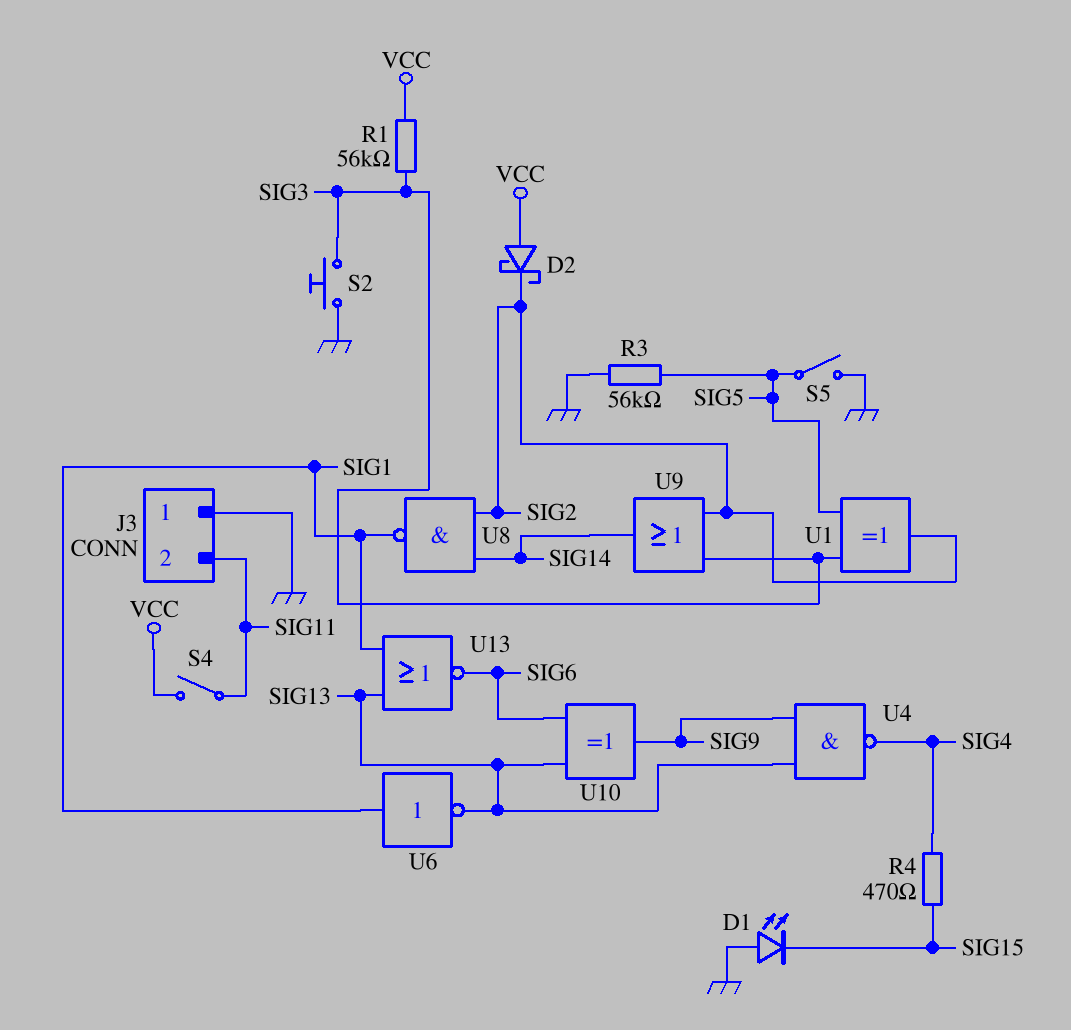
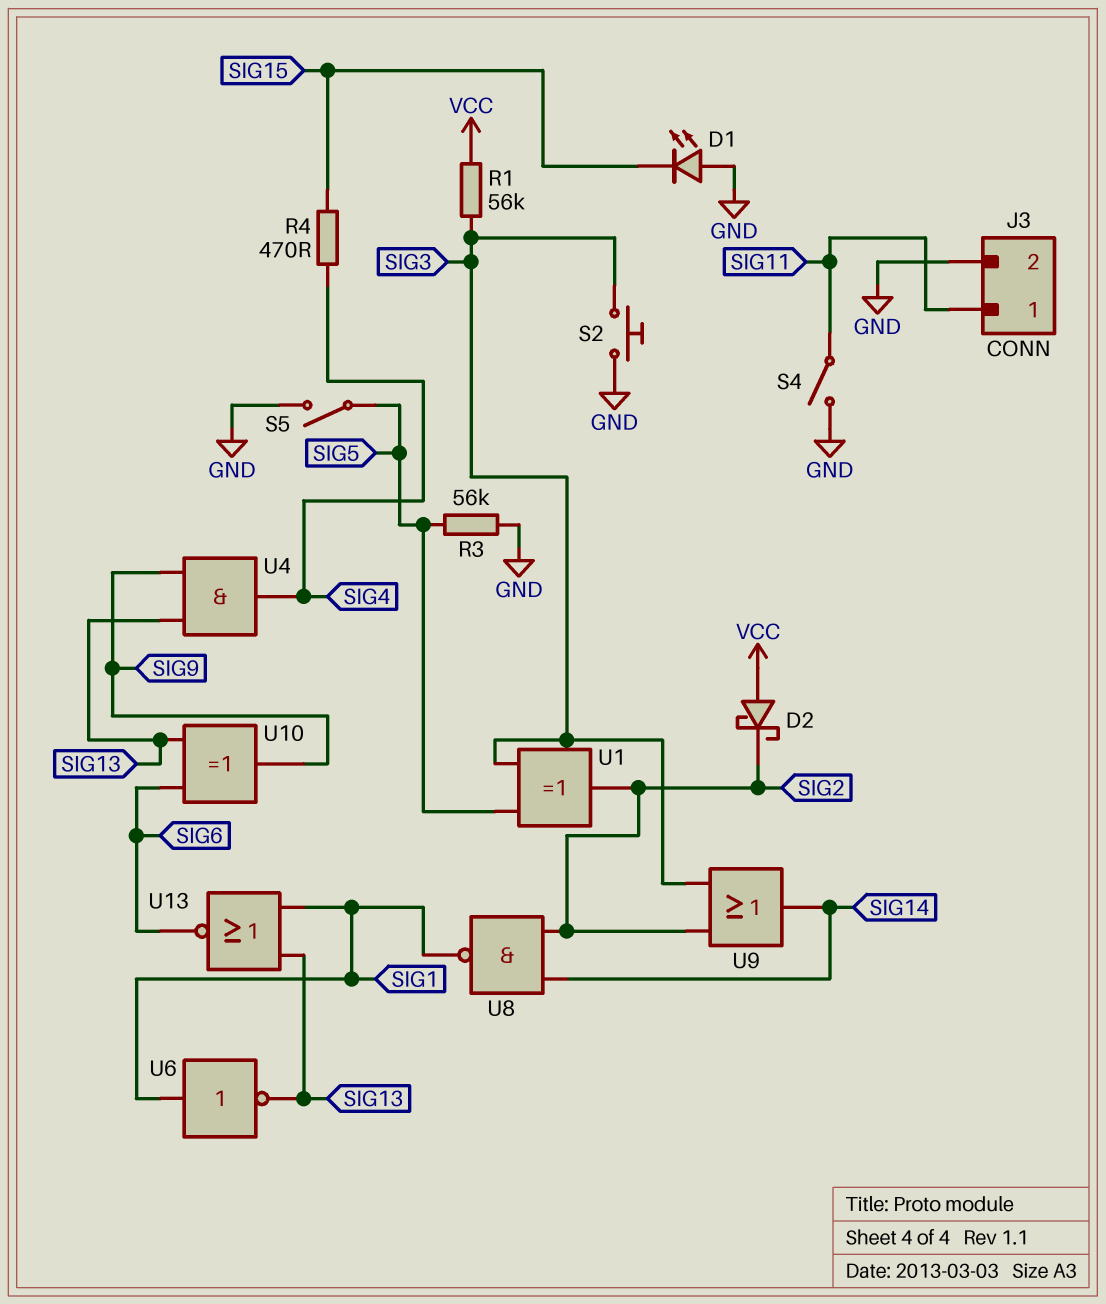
J3 pin 1: GND -> SIG11
J3 pin 2: SIG11 -> GND
S4: switch (SIG11, VCC) -> switch (GND, SIG11)
U4: NAND (in SIG9, in SIG13, out SIG4) -> AND (in SIG9, in SIG13, out SIG4)

